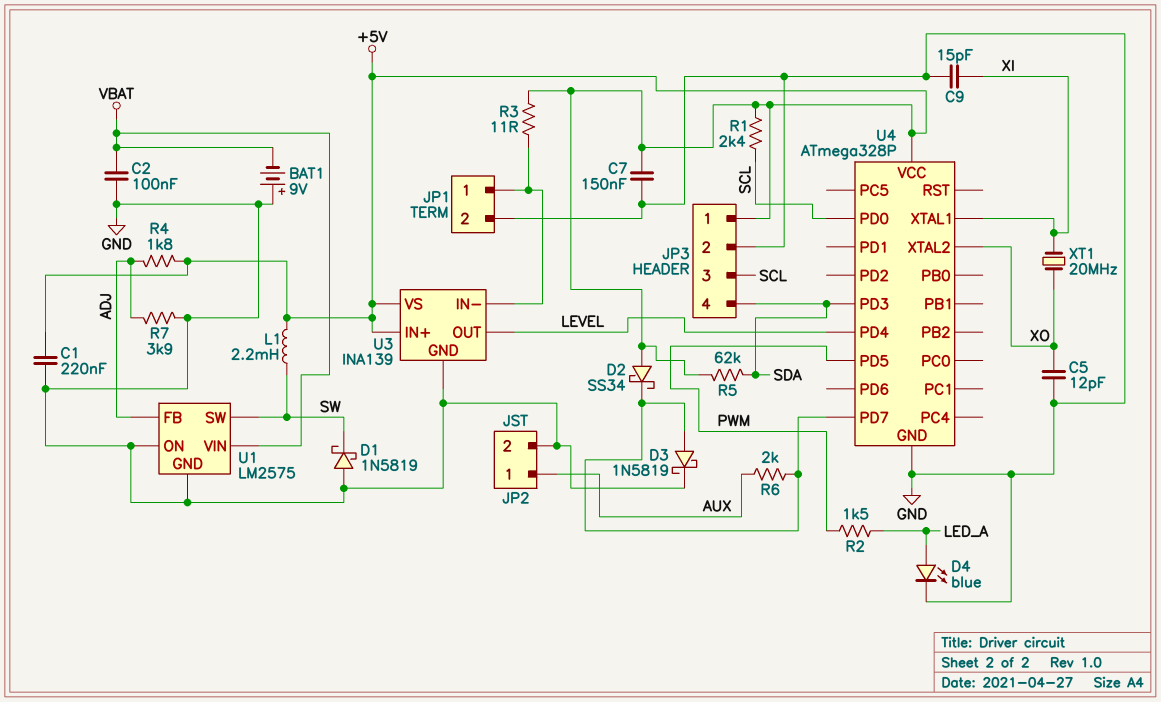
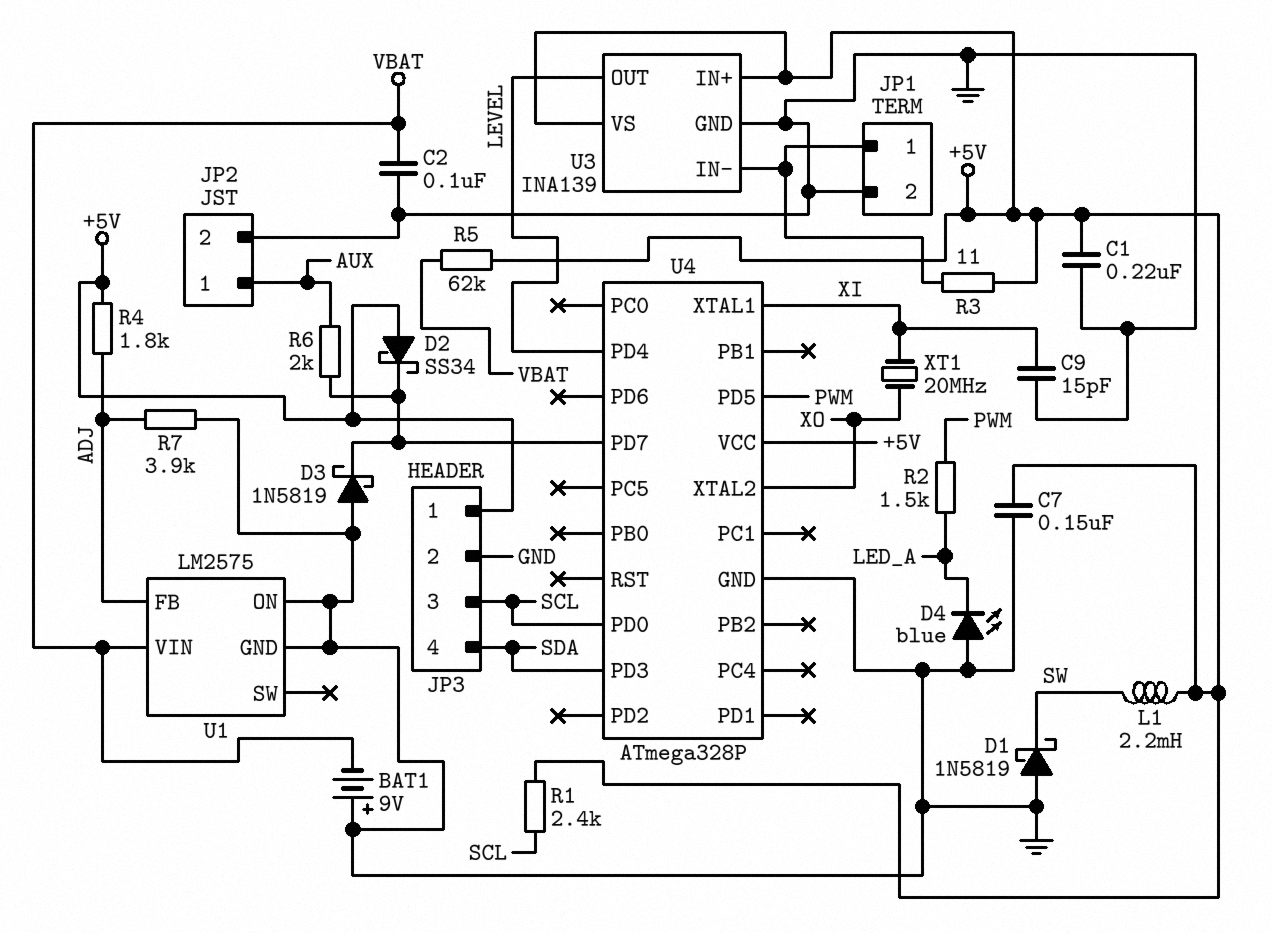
C5: 12pF (GND, XO) -> none
D3: schottky 1N5819 (A U4/PD7, K GND) -> schottky 1N5819 (A GND, K U4/PD7)
D4: LED blue (A LED_A, K GND) -> LED blue (A GND, K LED_A)
R5: 62k (+5V, SDA) -> 62k (+5V, VBAT)
U1 pin SW: SW -> none

